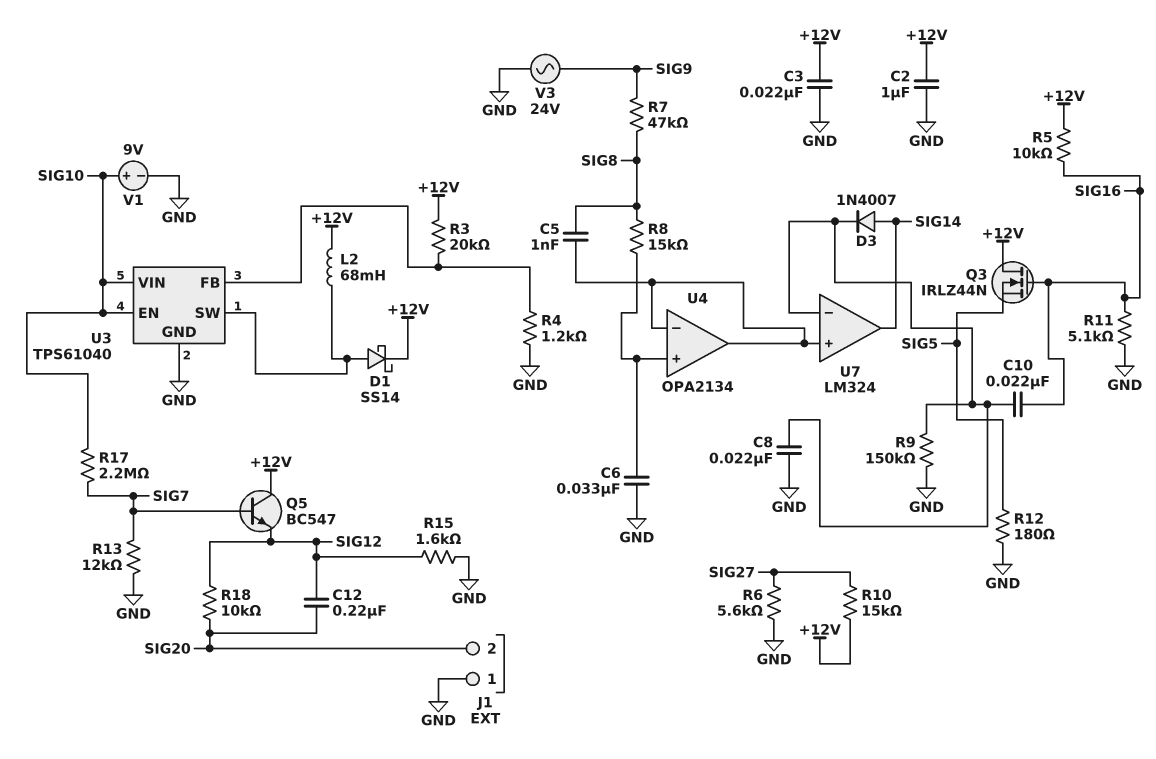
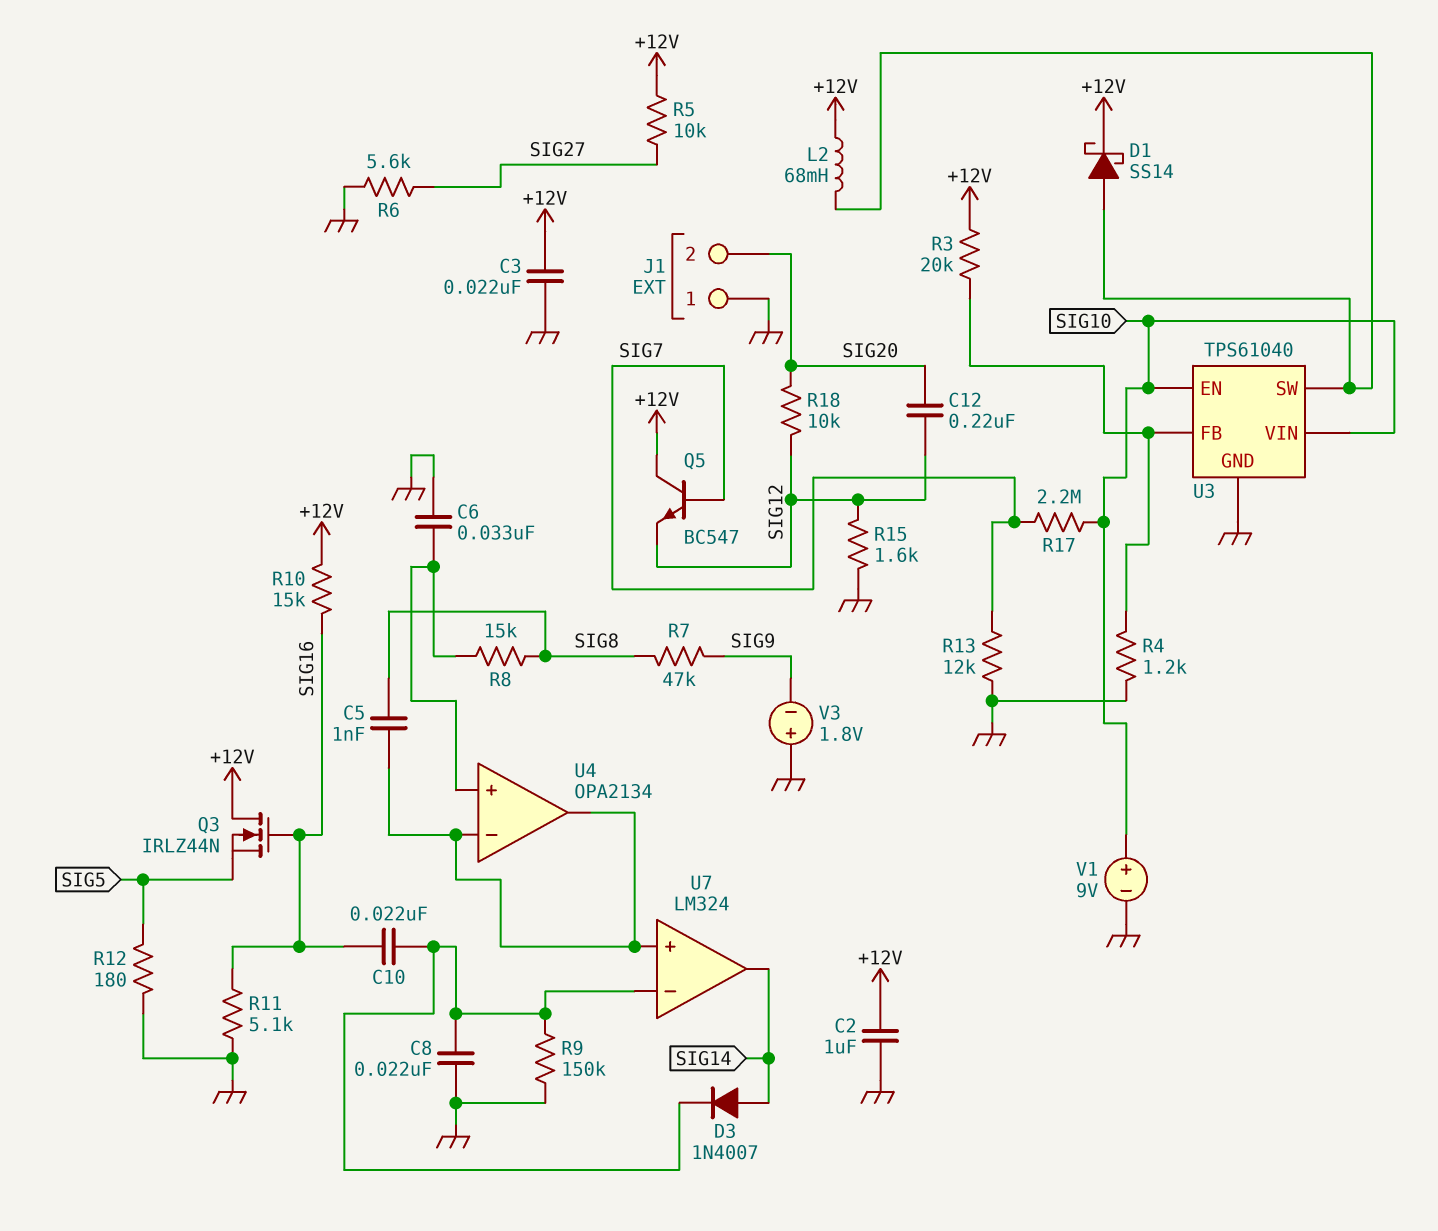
R5: 10k (+12V, SIG16) -> 10k (+12V, SIG27)
R10: 15k (+12V, SIG27) -> 15k (+12V, SIG16)
V3: AC 24V (GND, SIG9) -> 1.8V (plus GND, minus SIG9)

